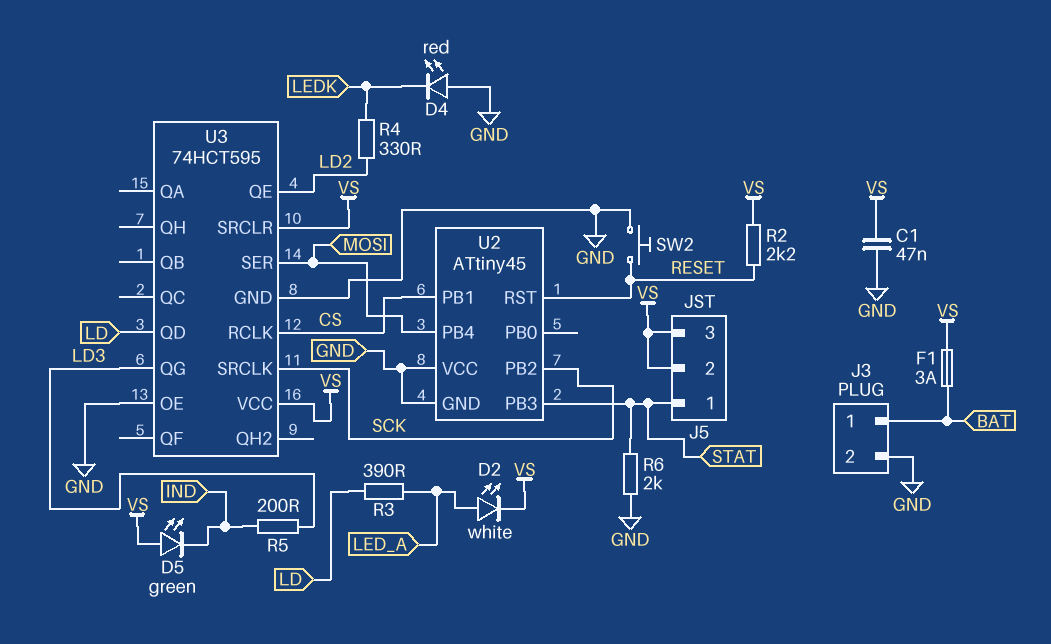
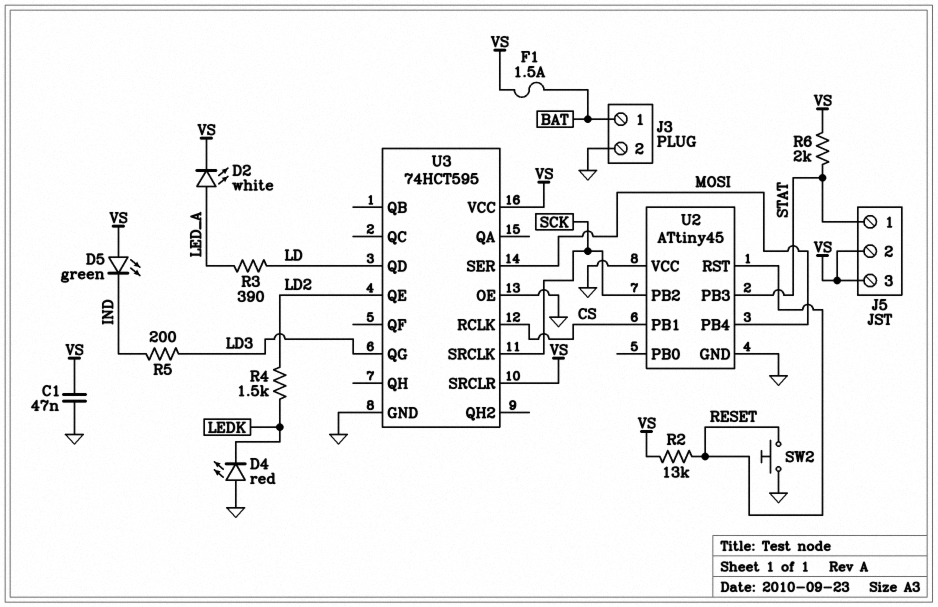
F1: 3A (BAT, VS) -> 1.5A (BAT, VS)
R2: 2.2k (RESET, VS) -> 13k (RESET, VS)
R4: 330 (LD2, LEDK) -> 1.5k (LD2, LEDK)
R6: 2k (GND, STAT) -> 2k (STAT, VS)

